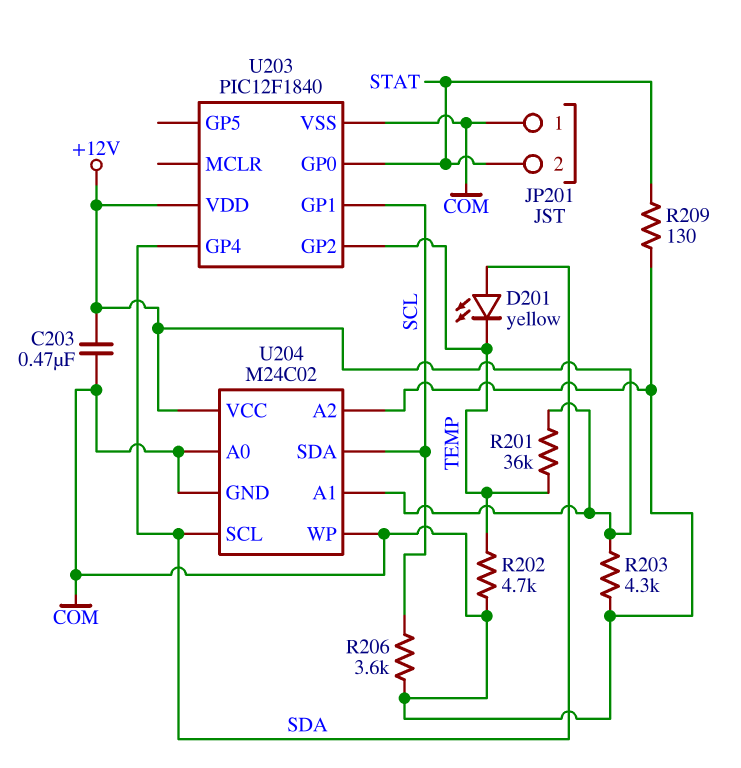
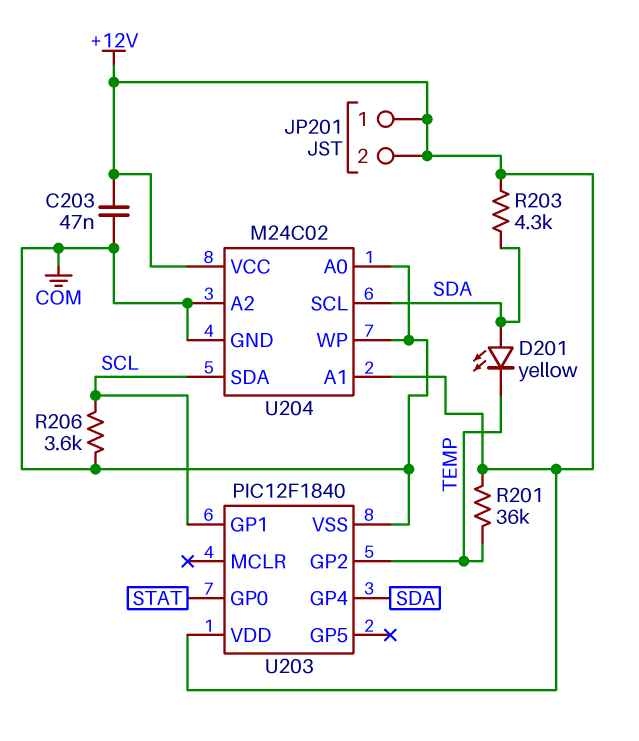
C203: 470nF (+12V, COM) -> 47nF (+12V, COM)
JP201 pin 1: COM -> +12V
JP201 pin 2: STAT -> +12V
R202: 4.7k (COM, TEMP) -> none
R203: 4.3k (+12V, COM) -> 4.3k (+12V, SDA)
R209: 130 (COM, STAT) -> none

